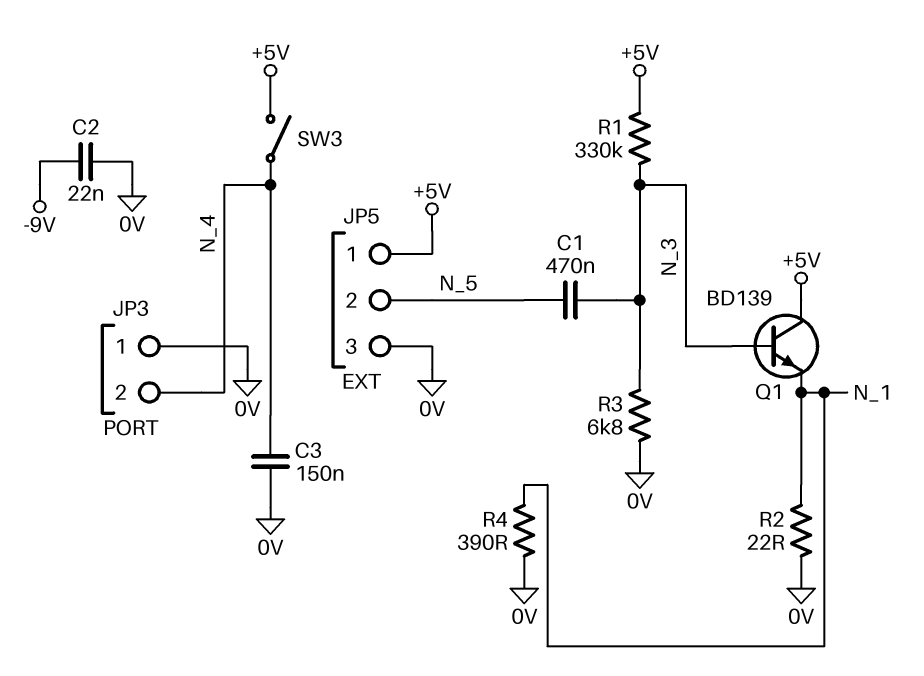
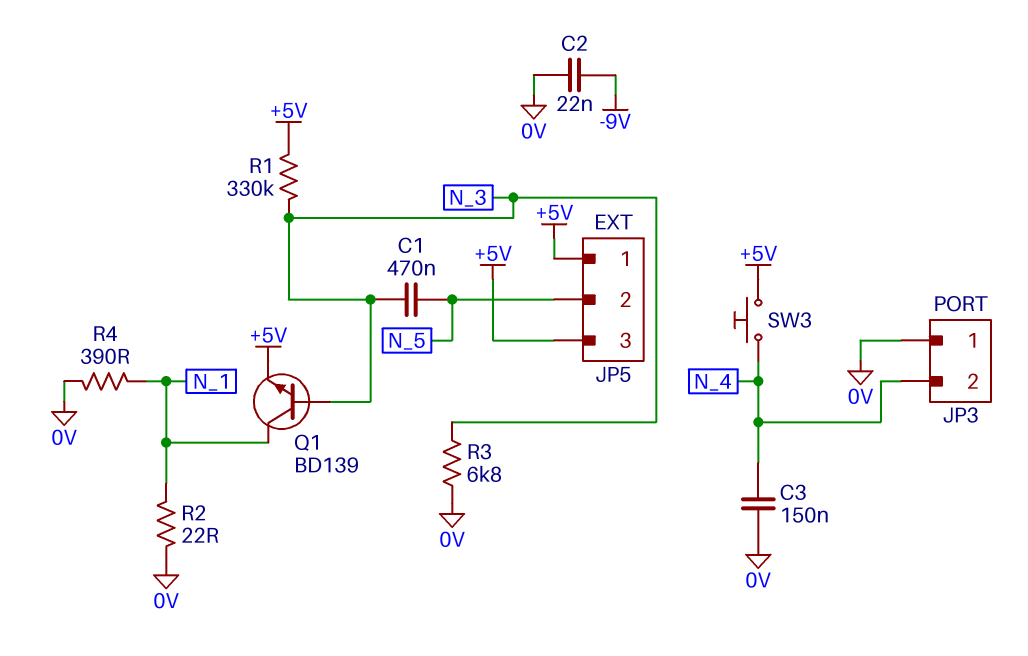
JP5 pin 3: 0V -> +5V
Q1: NPN BD139 (B N_3, C +5V, E N_1) -> NPN BD139 (B N_3, C N_1, E +5V)
SW3: switch (+5V, N_4) -> button (+5V, N_4)

